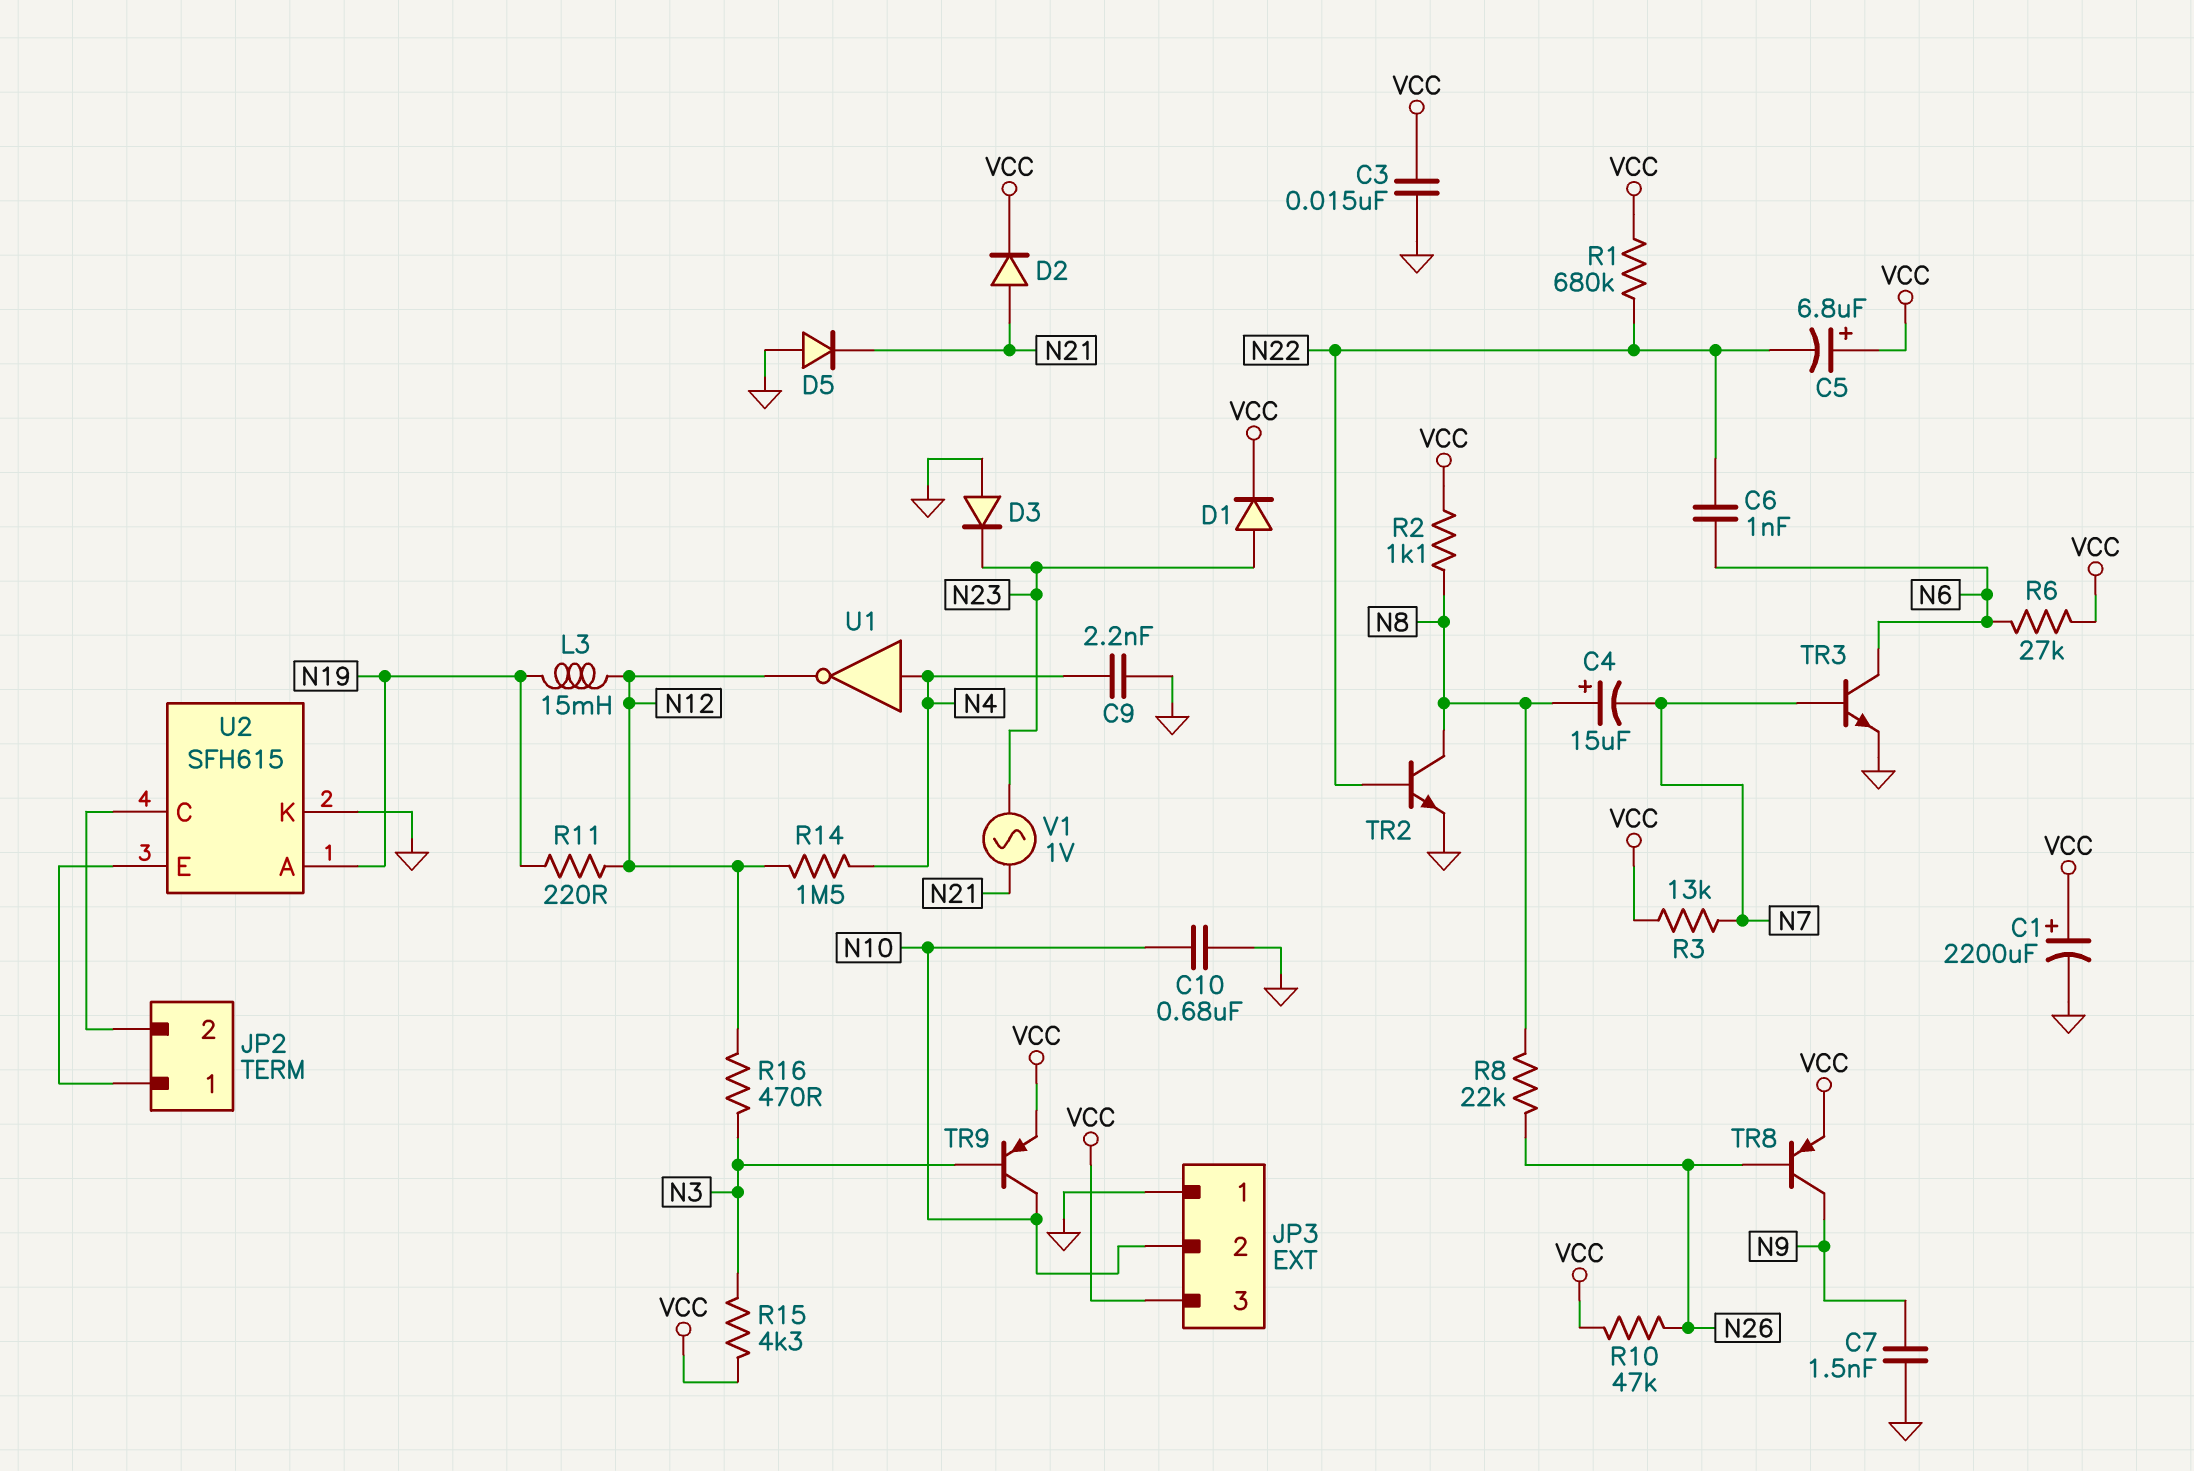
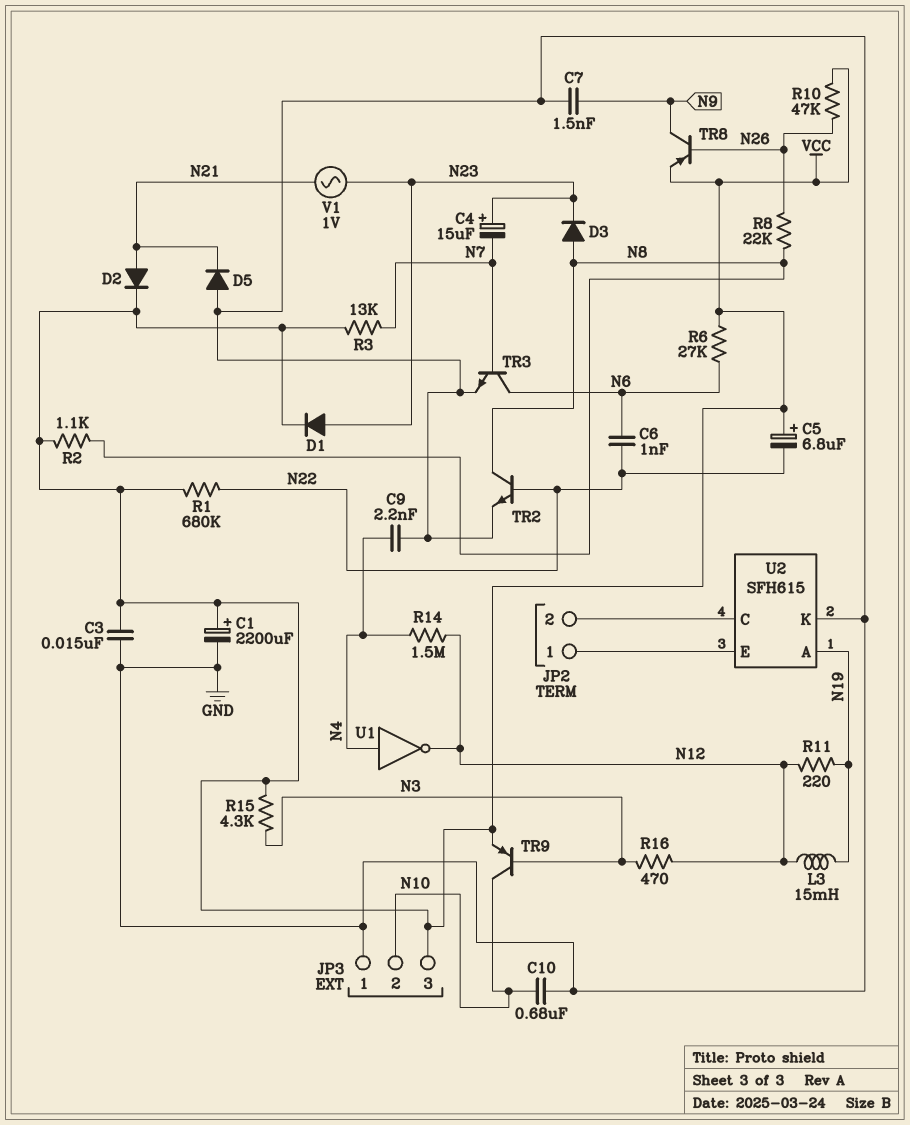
C4: 15uF (plus N8, minus N7) -> 15uF (plus N23, minus N7)
D3: diode (A GND, K N23) -> diode (A N8, K N23)

